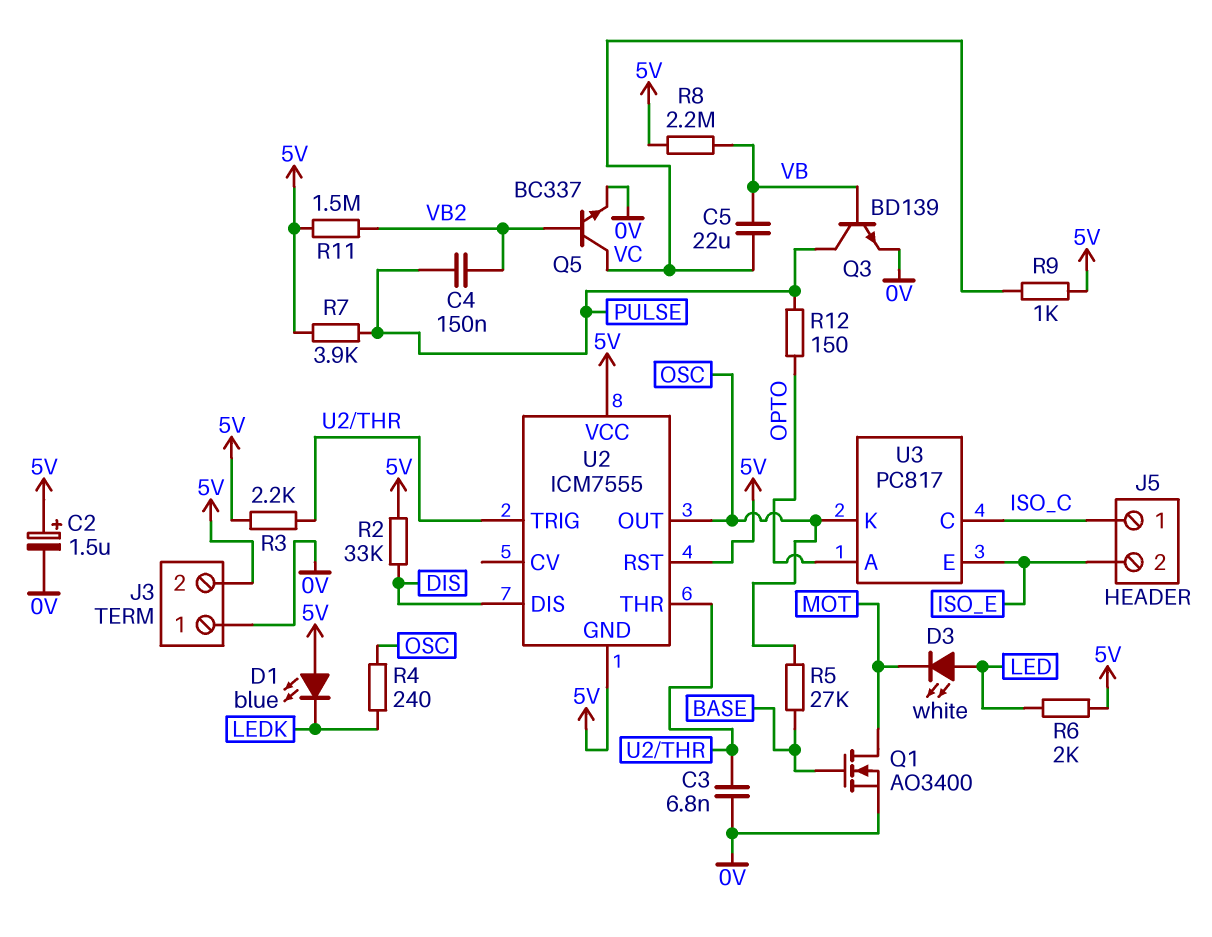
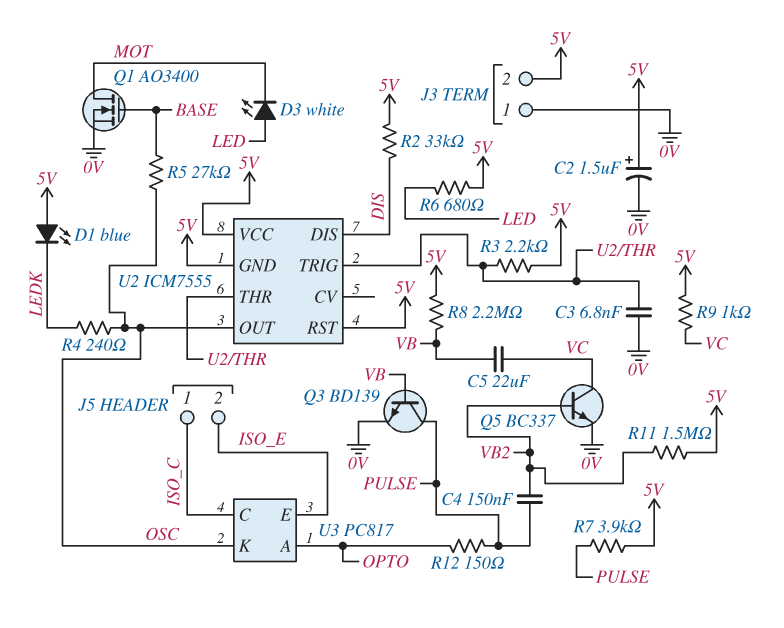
R6: 2k (5V, LED) -> 680 (5V, LED)

